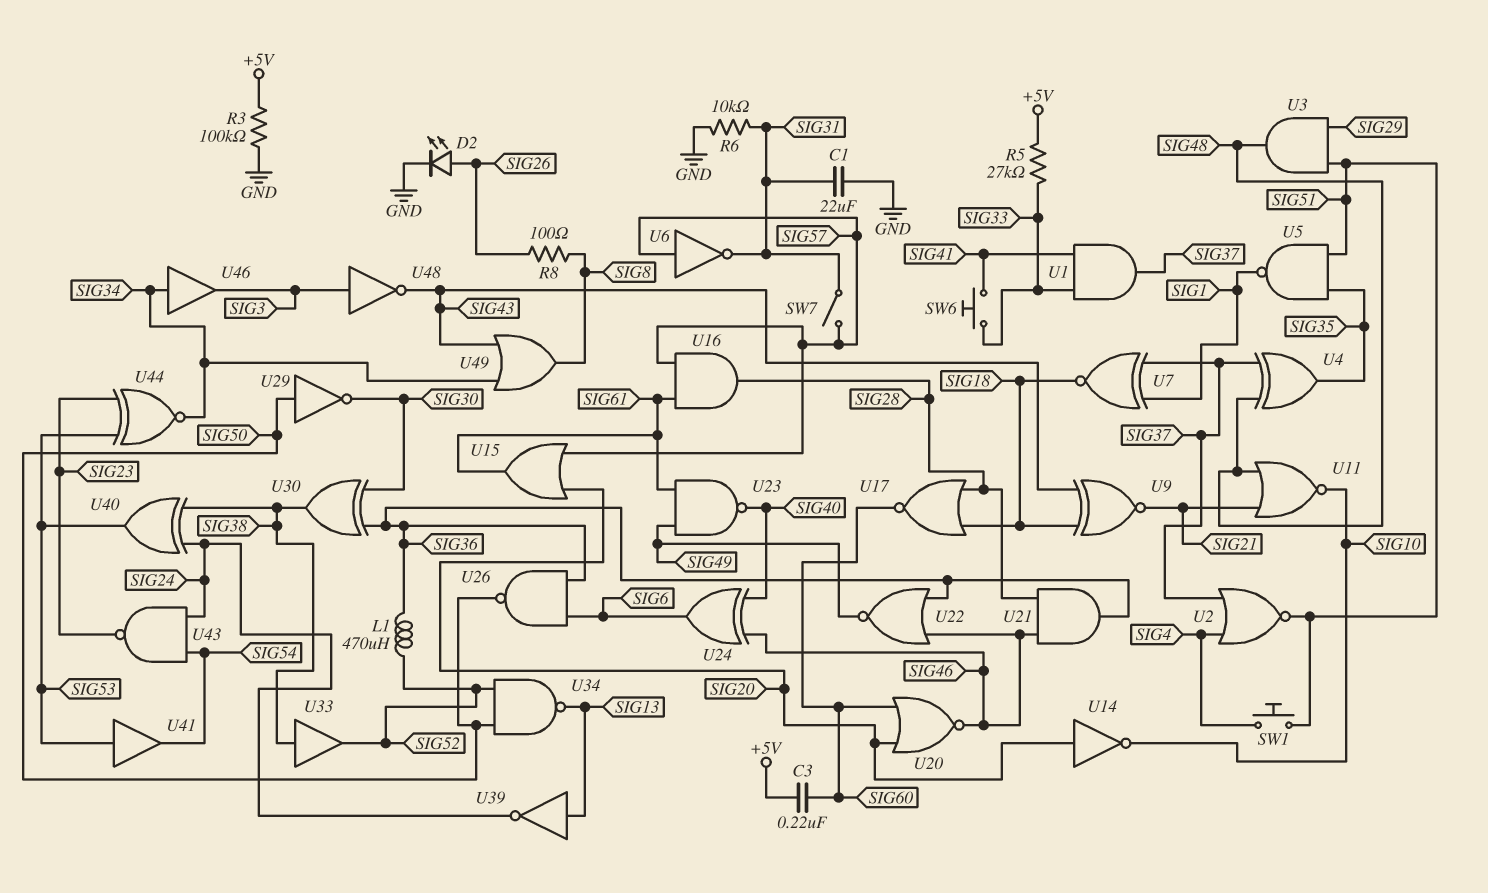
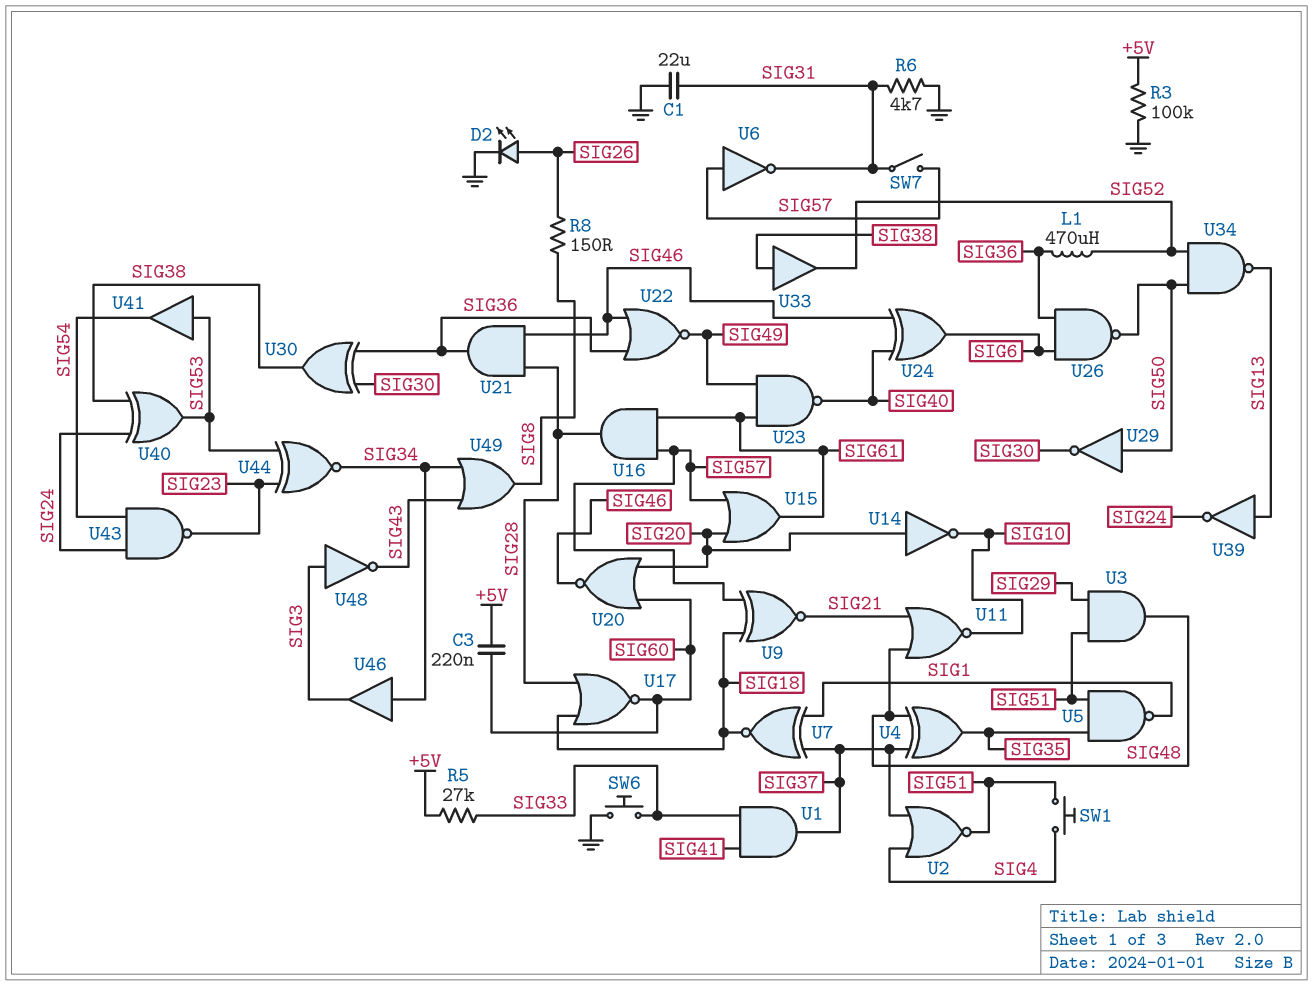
R6: 10k (GND, SIG31) -> 4.7k (GND, SIG31)
R8: 100 (SIG8, SIG26) -> 150 (SIG8, SIG26)
SW6: button (SIG33, SIG41) -> button (GND, SIG33)
U9: XNOR (in SIG18, in SIG43, out SIG21) -> XNOR (in SIG18, in SIG57, out SIG21)

